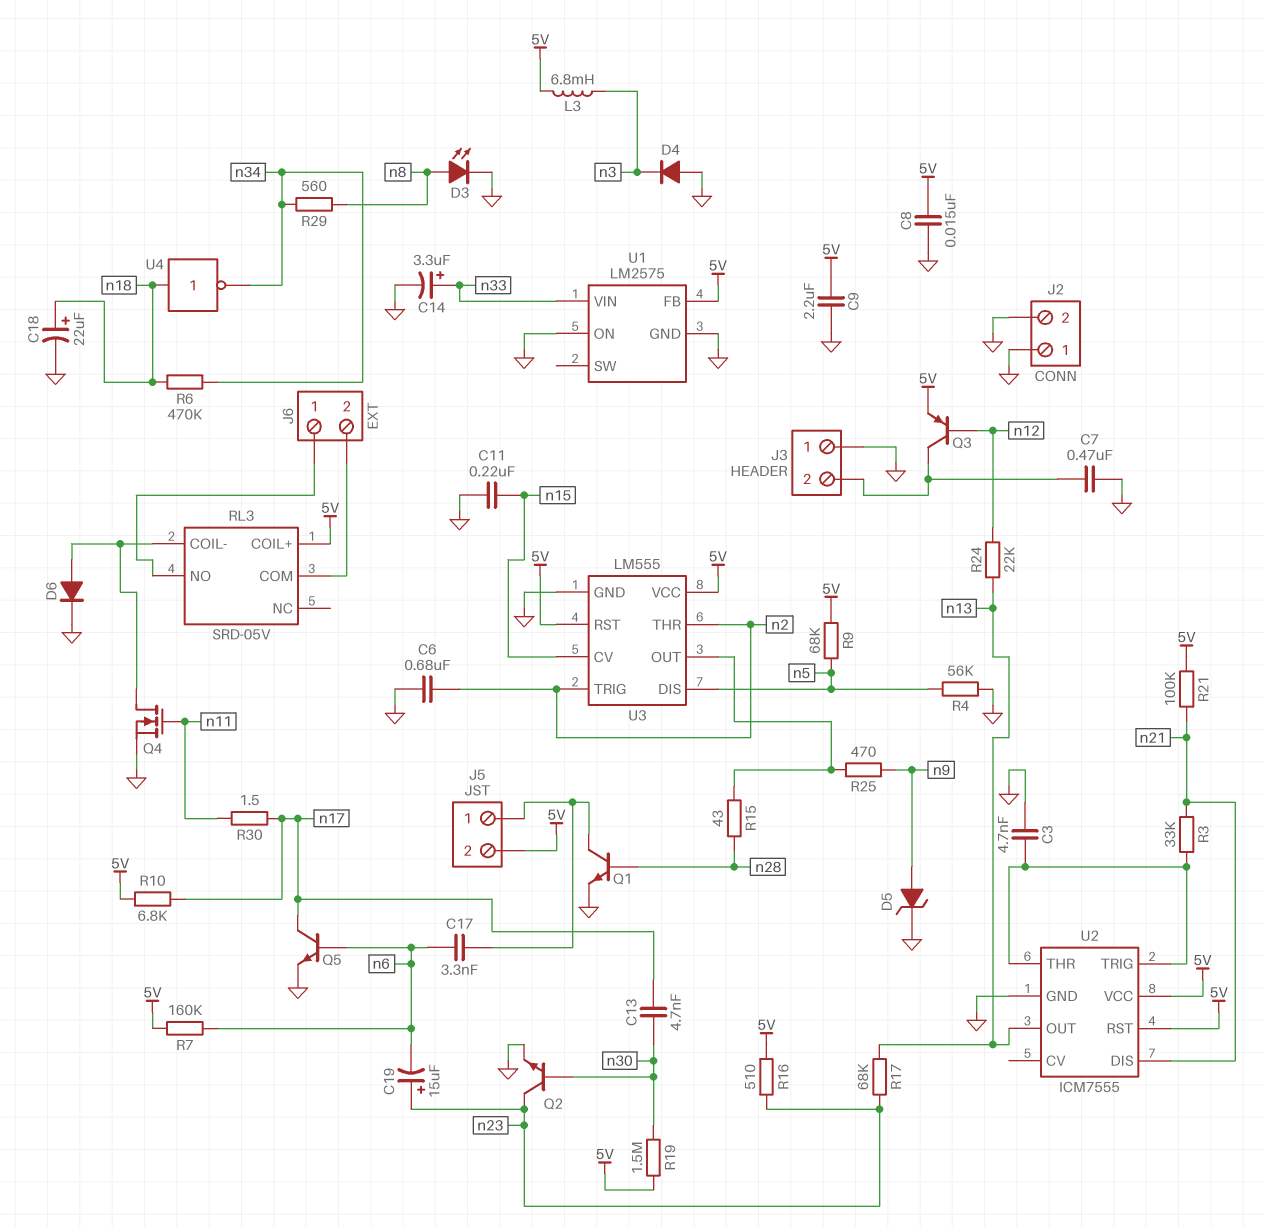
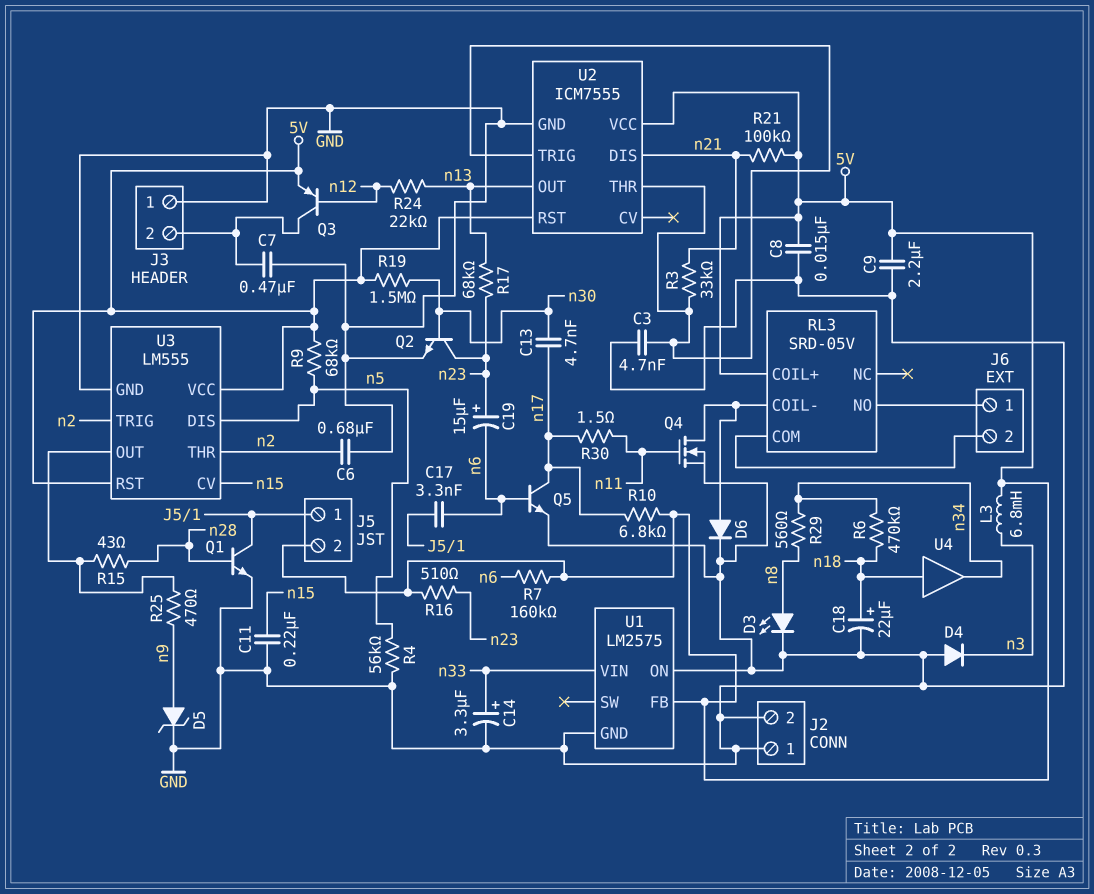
U4: NOT (in n18, out n34) -> buffer (in n18, out n34)

